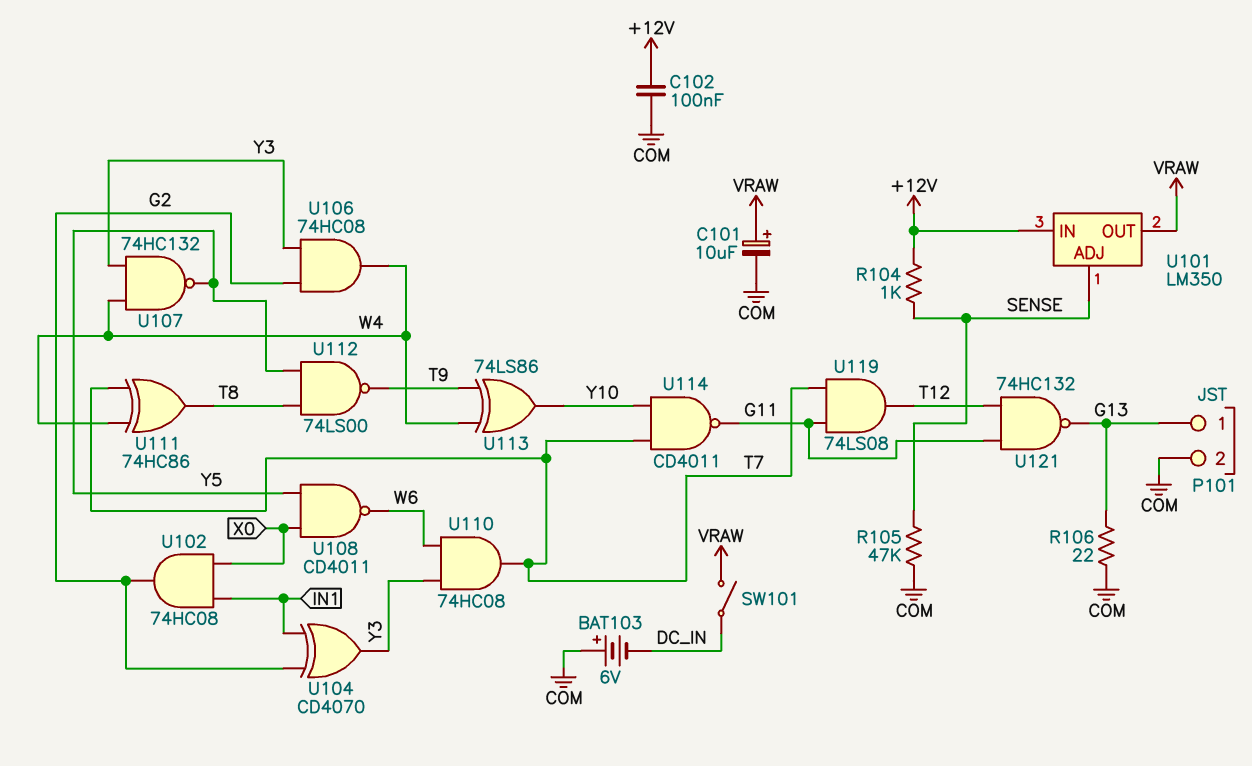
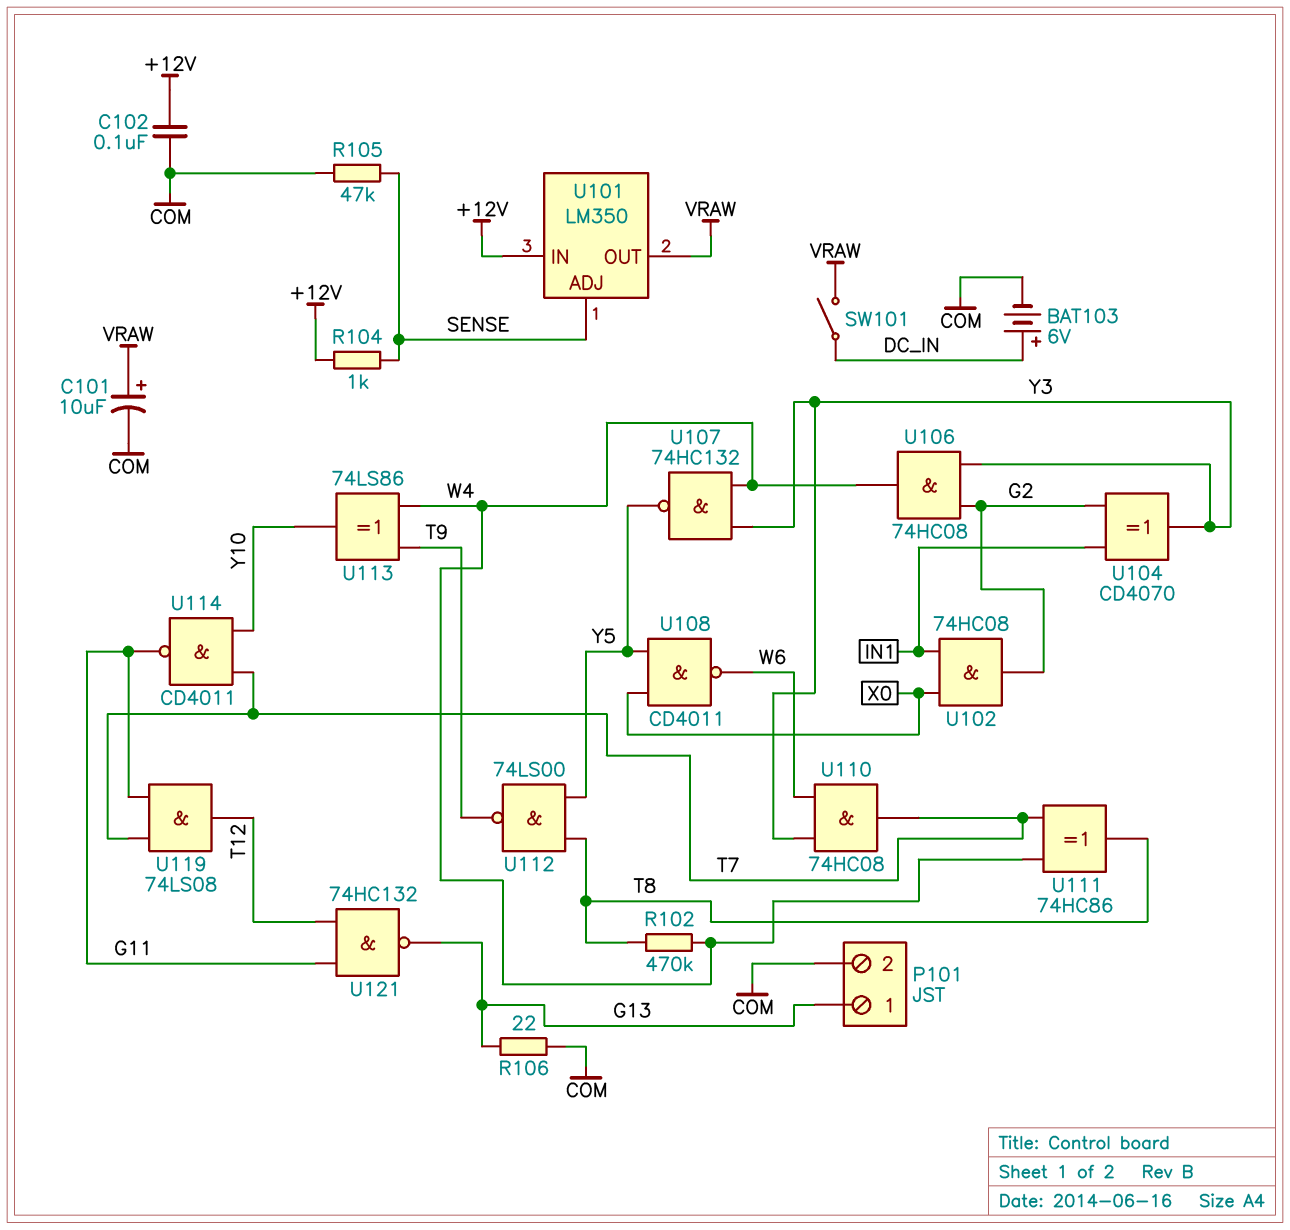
BAT103: 6V (plus COM, minus DC_IN) -> 6V (plus DC_IN, minus COM)
R102: none -> 470k (T8, W4)

